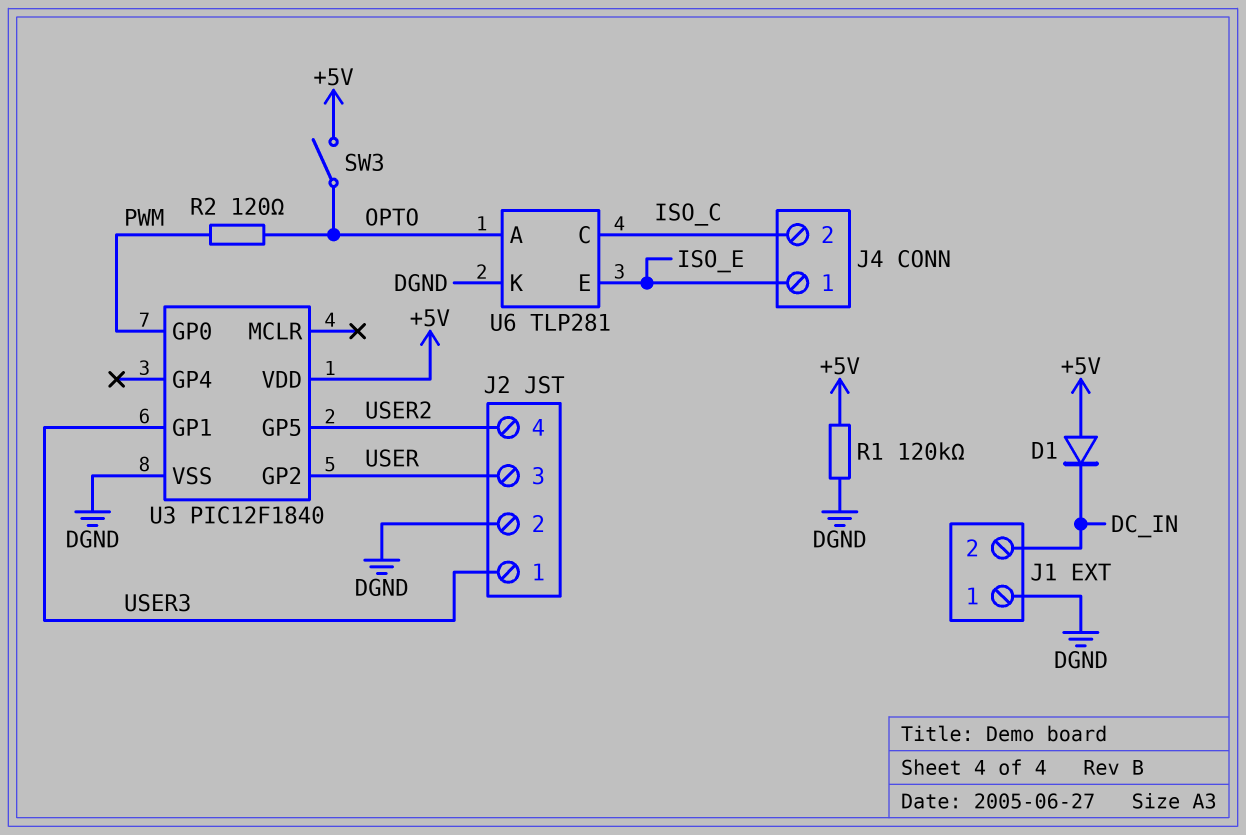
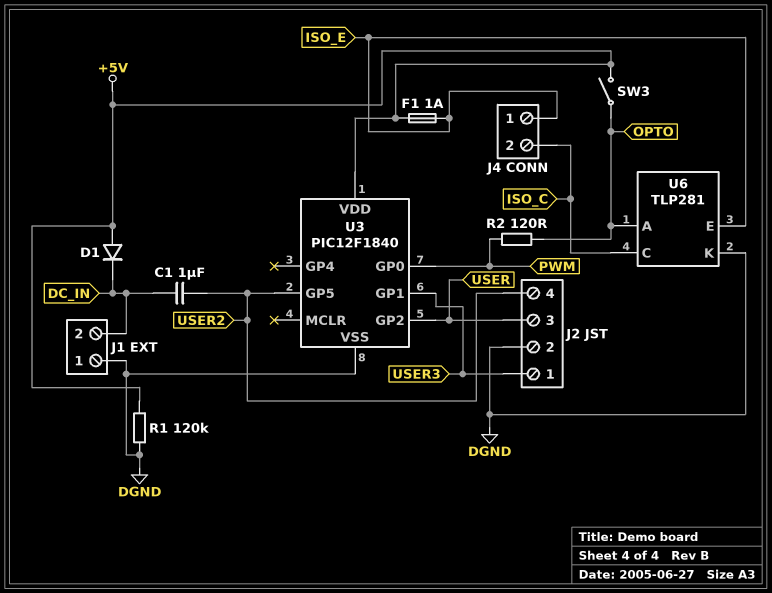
C1: none -> 1uF (DC_IN, USER2)
F1: none -> 1A (+5V, ISO_E)

